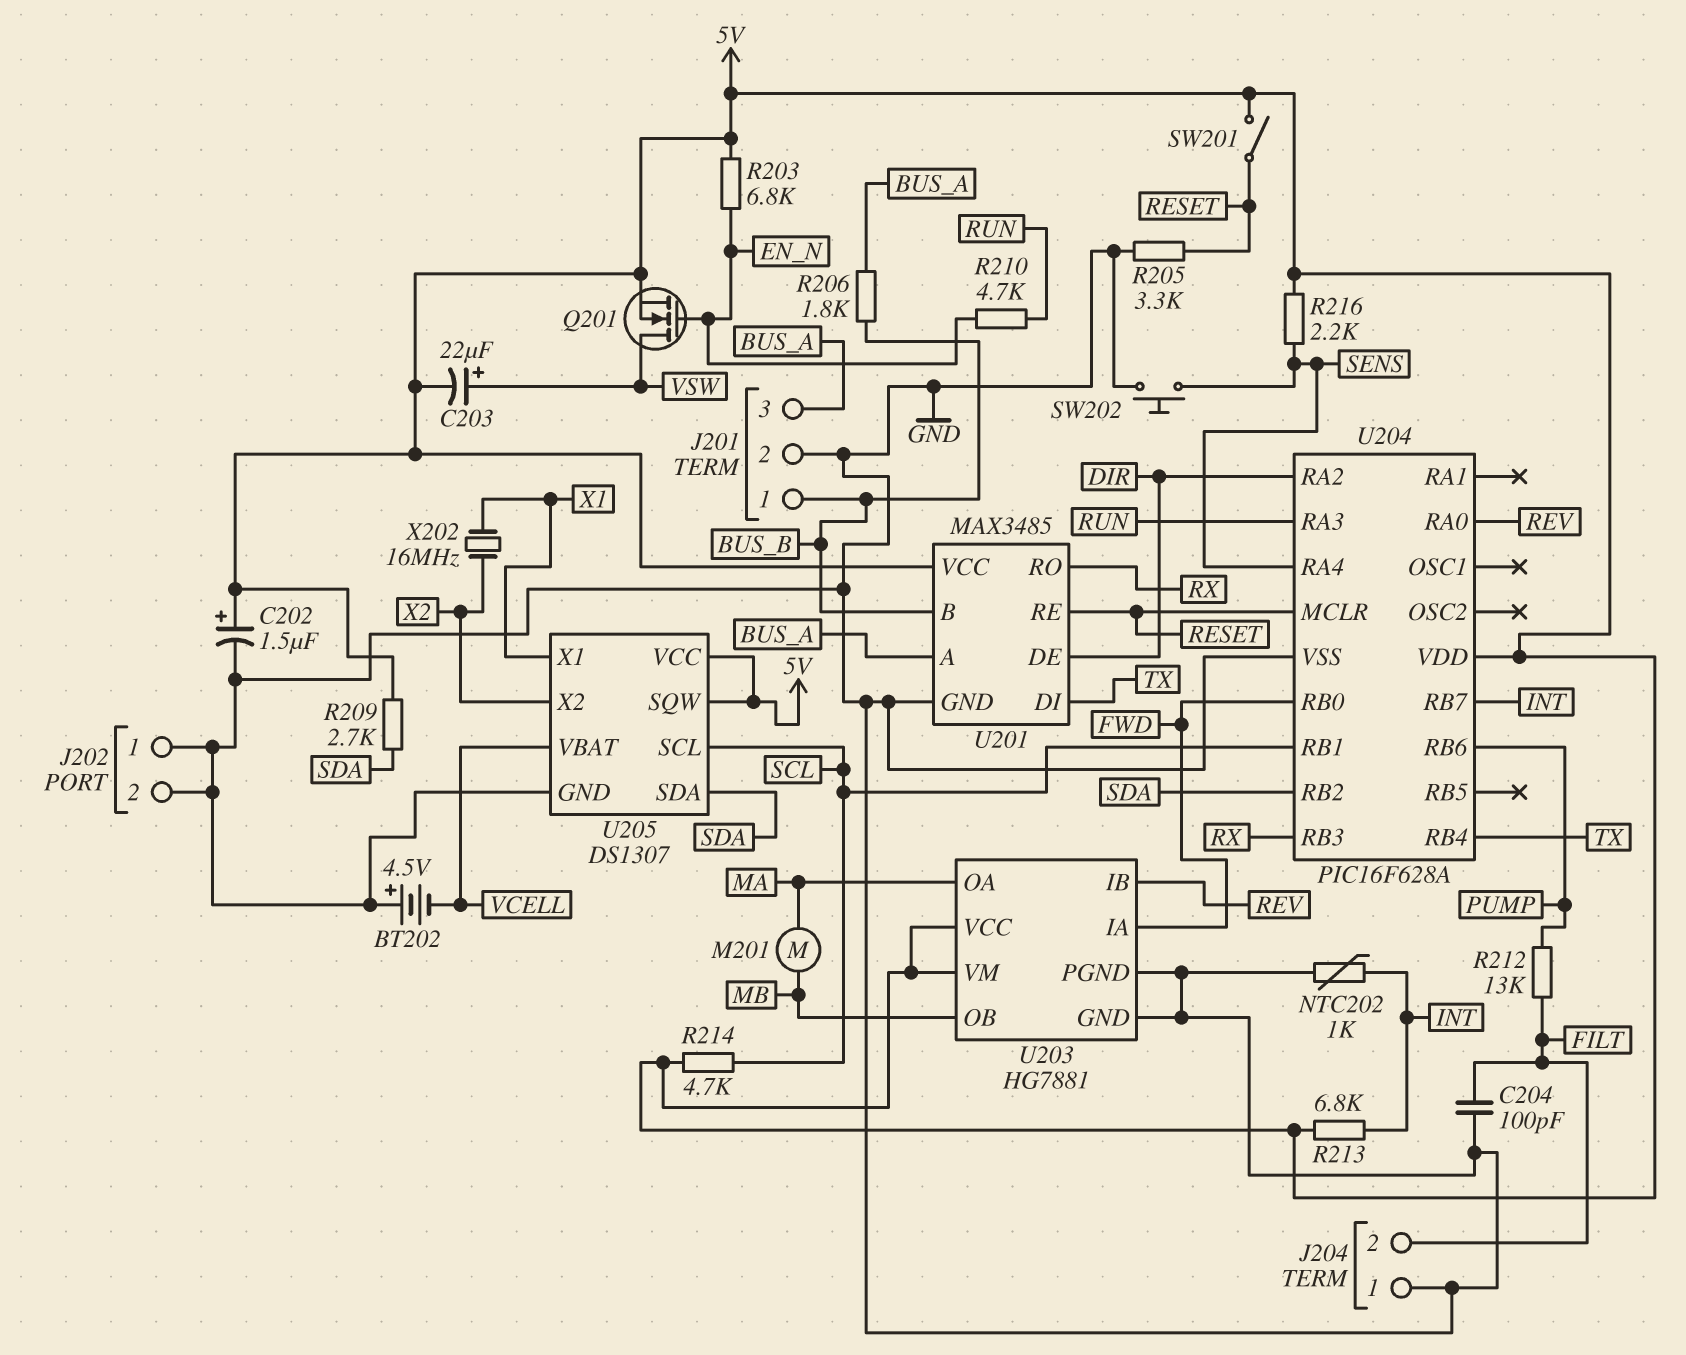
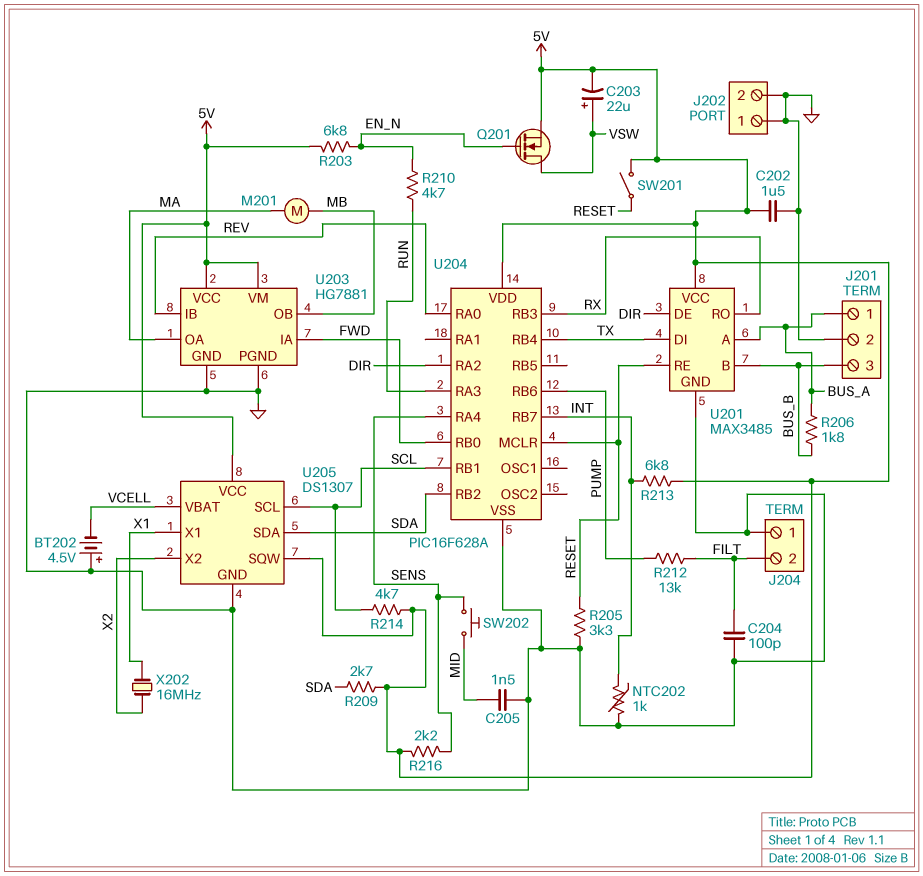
C202: 1.5uF (plus 5V, minus GND) -> 1.5uF (5V, GND)
C205: none -> 1.5nF (GND, MID)
J201 pin 1: BUS_B -> BUS_A
J201 pin 3: BUS_A -> BUS_B
SW202: button (GND, SENS) -> button (MID, SENS)

